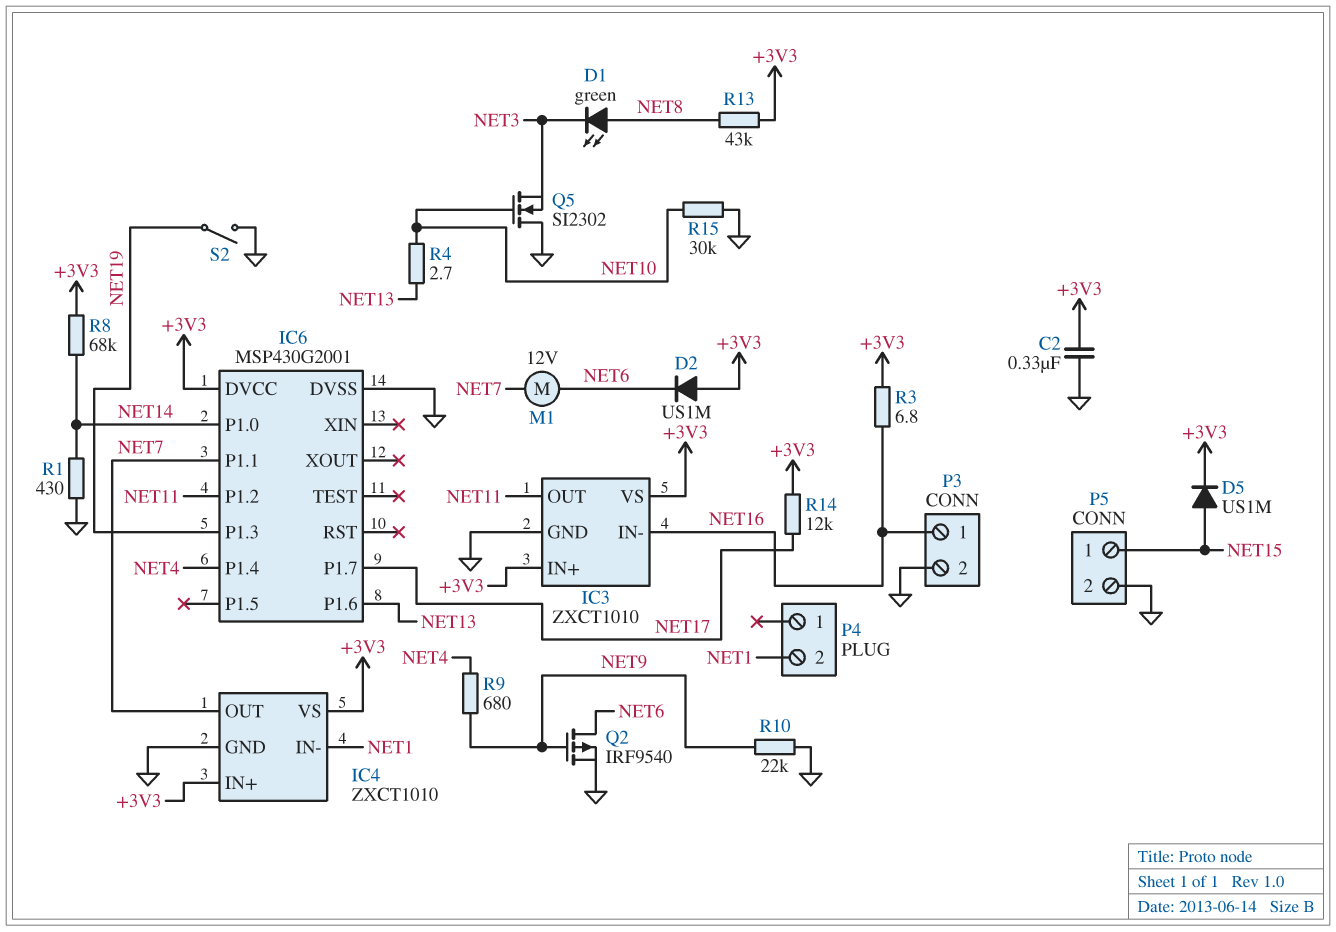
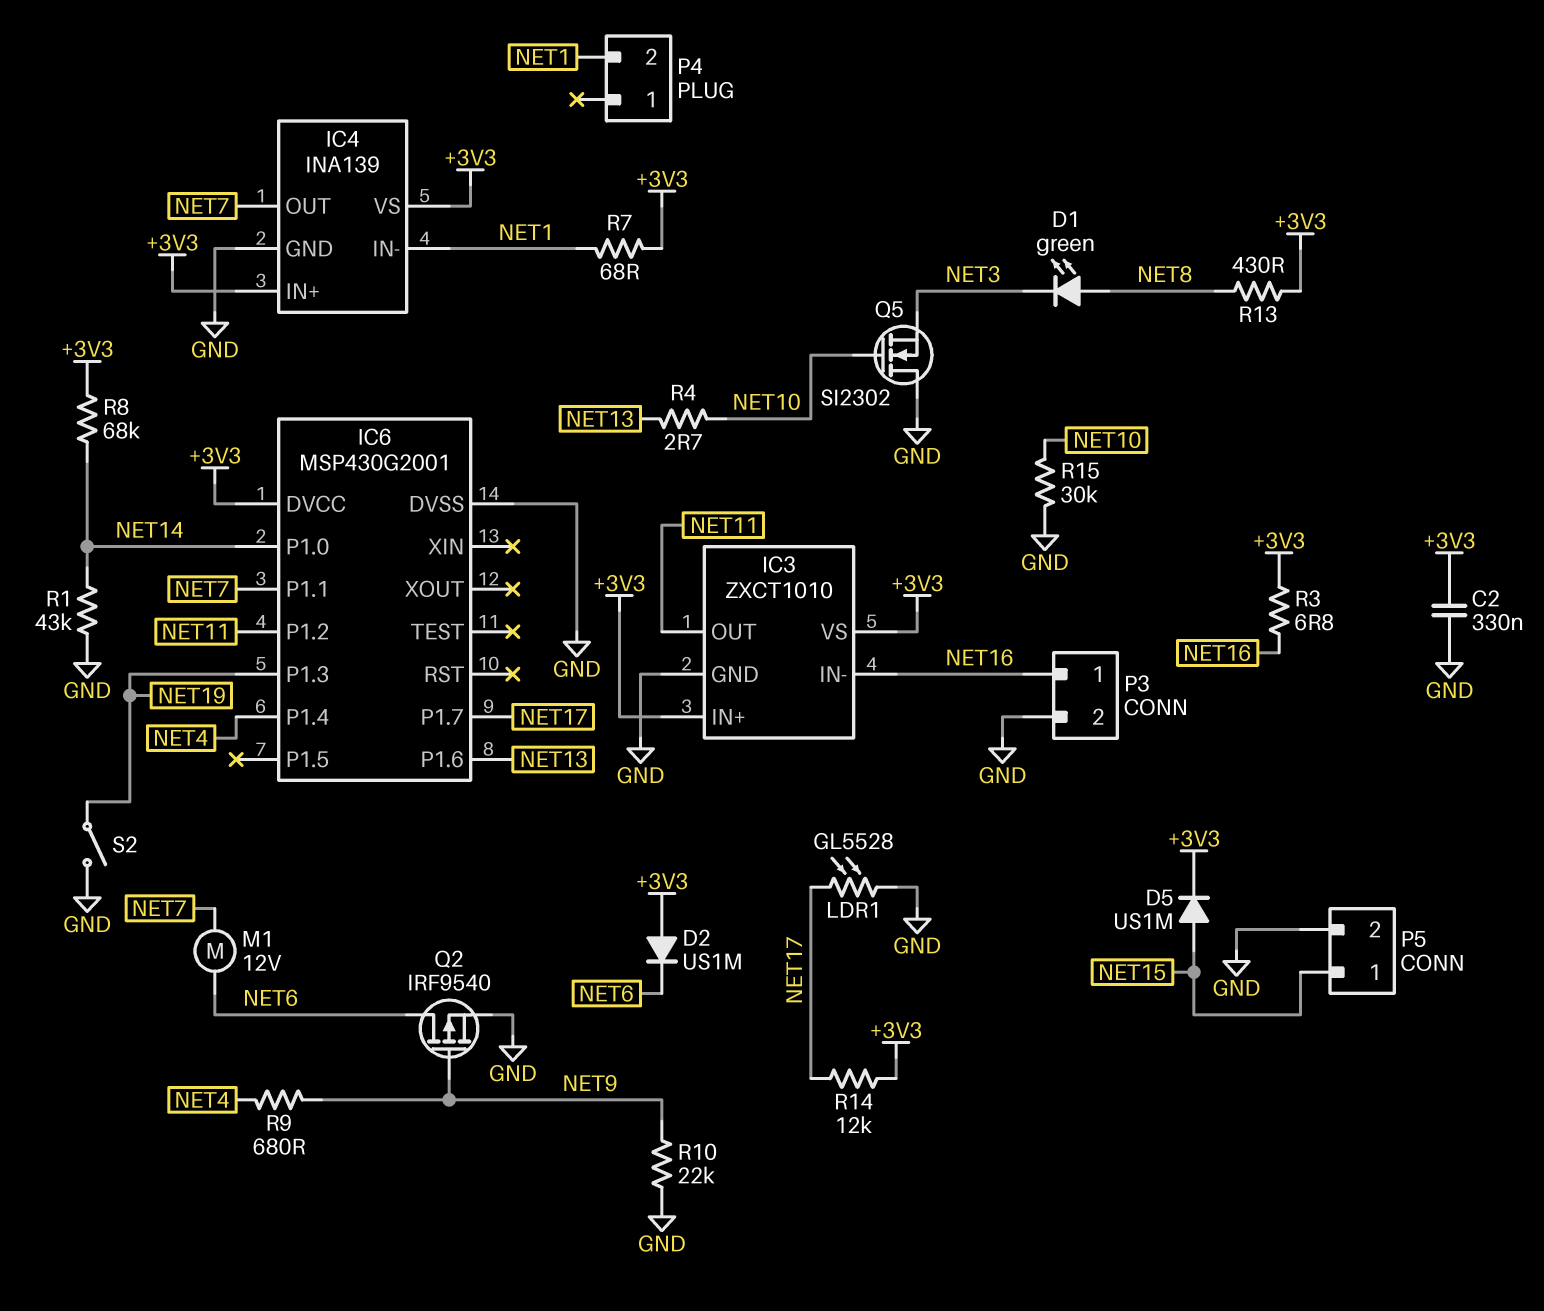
IC4: ZXCT1010 -> INA139
LDR1: none -> GL5528 (GND, NET17)
R1: 430 (GND, NET14) -> 43k (GND, NET14)
R7: none -> 68 (+3V3, NET1)
R13: 43k (+3V3, NET8) -> 430 (+3V3, NET8)

